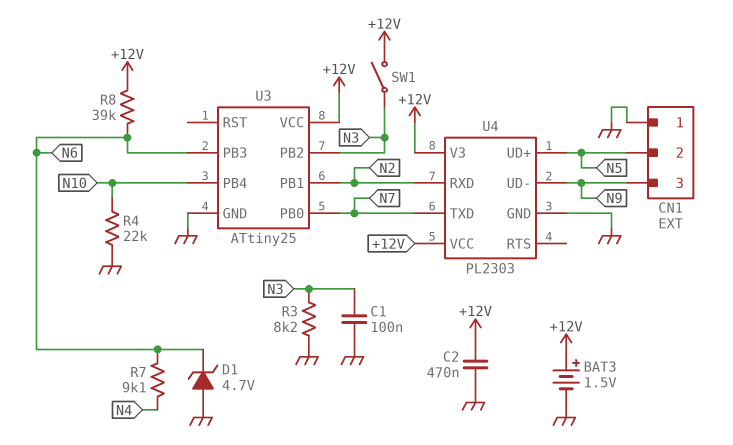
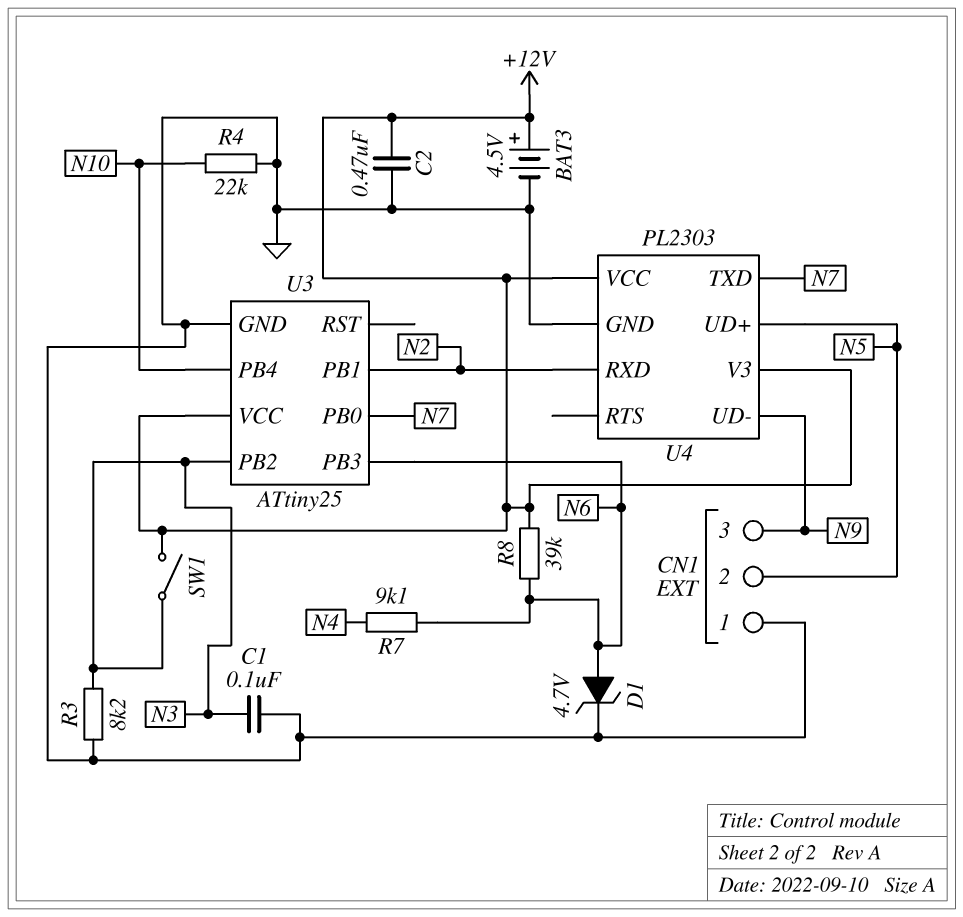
BAT3: 1.5V (plus +12V, minus GND) -> 4.5V (plus +12V, minus GND)
D1: zener 4.7V (A GND, K N6) -> zener 4.7V (A N6, K GND)

